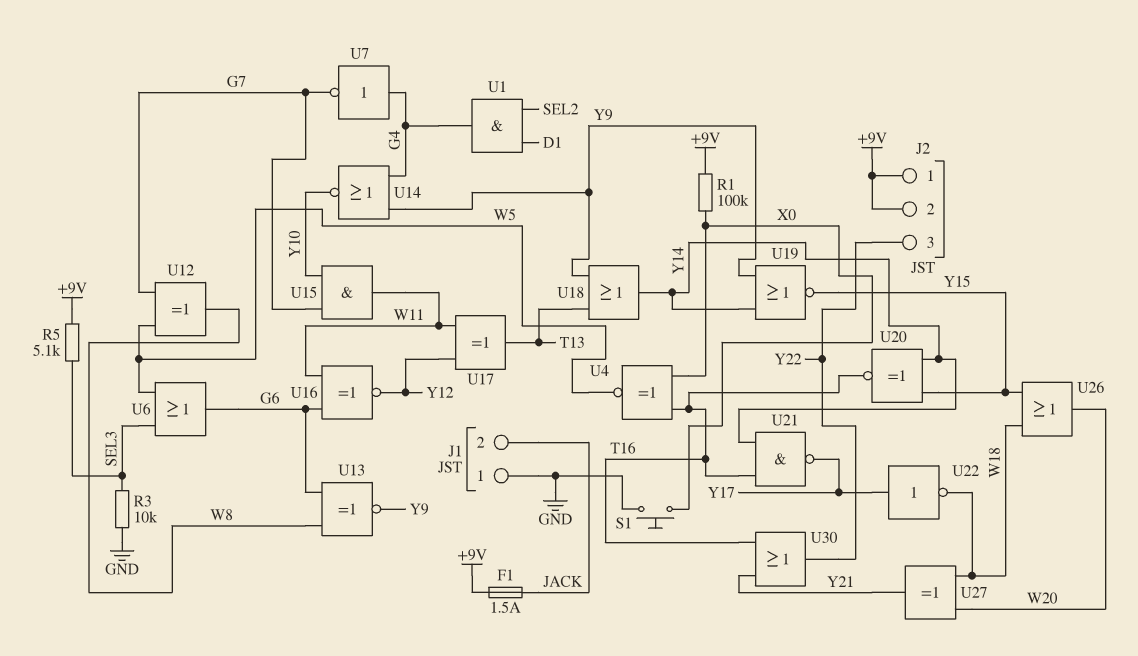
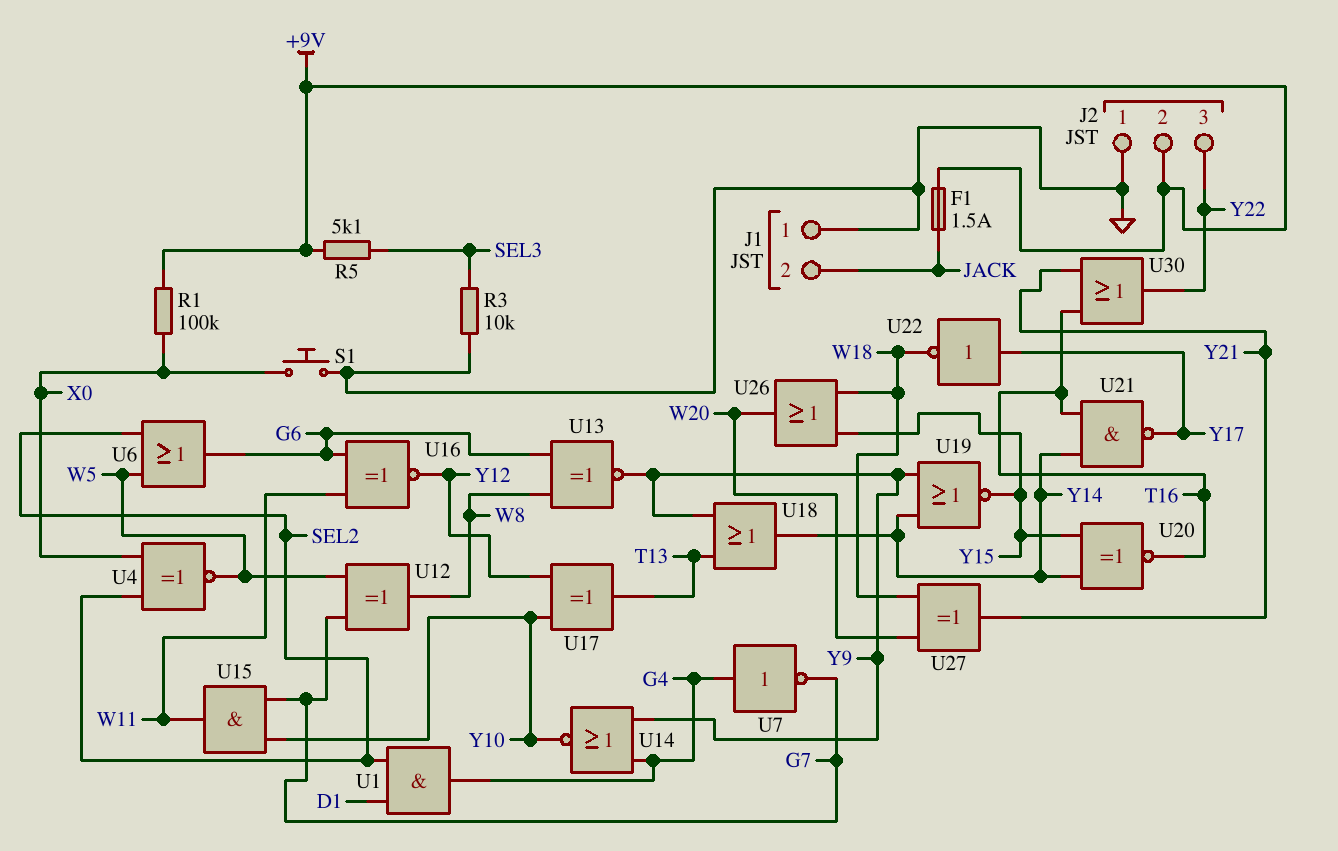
J2 pin 1: +9V -> GND
U4: XNOR (in T16, in X0, out W5) -> XNOR (in SEL2, in X0, out W5)
U6: OR (in SEL3, in W5, out G6) -> OR (in SEL2, in W5, out G6)
U17: XOR (in W11, in Y12, out T13) -> XOR (in Y10, in Y12, out T13)

